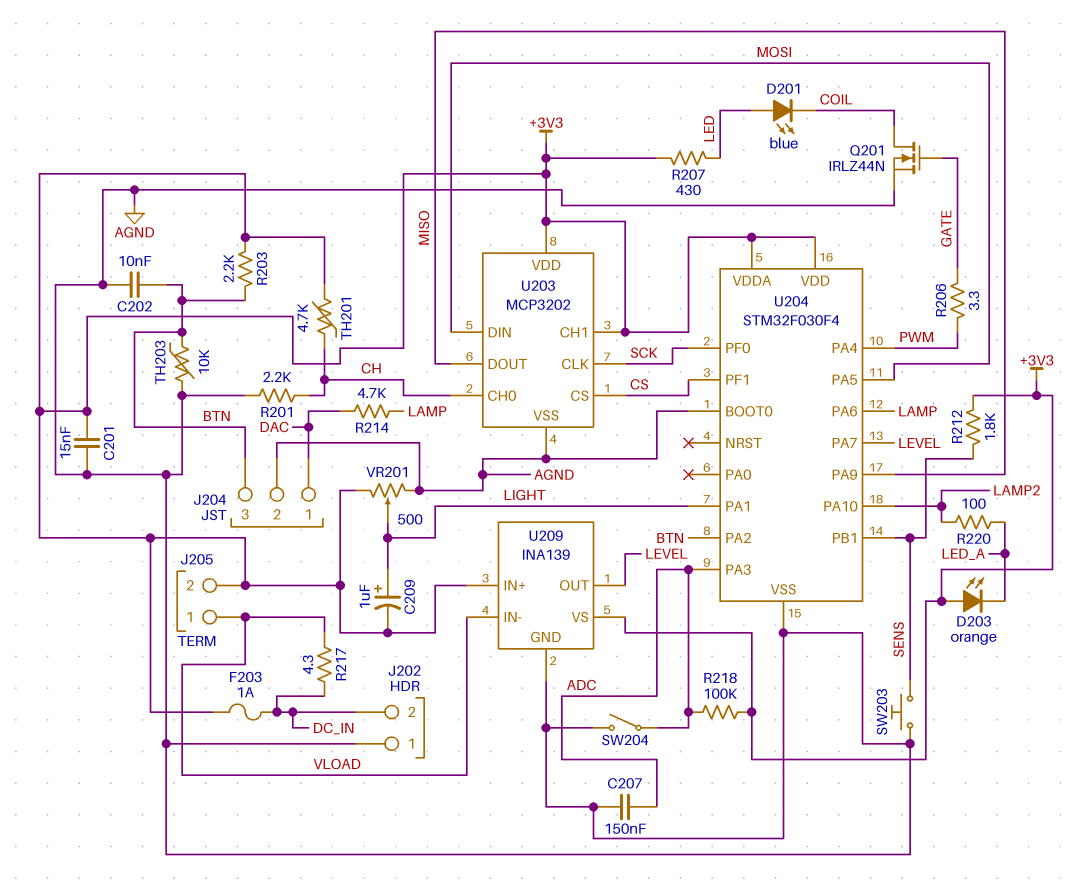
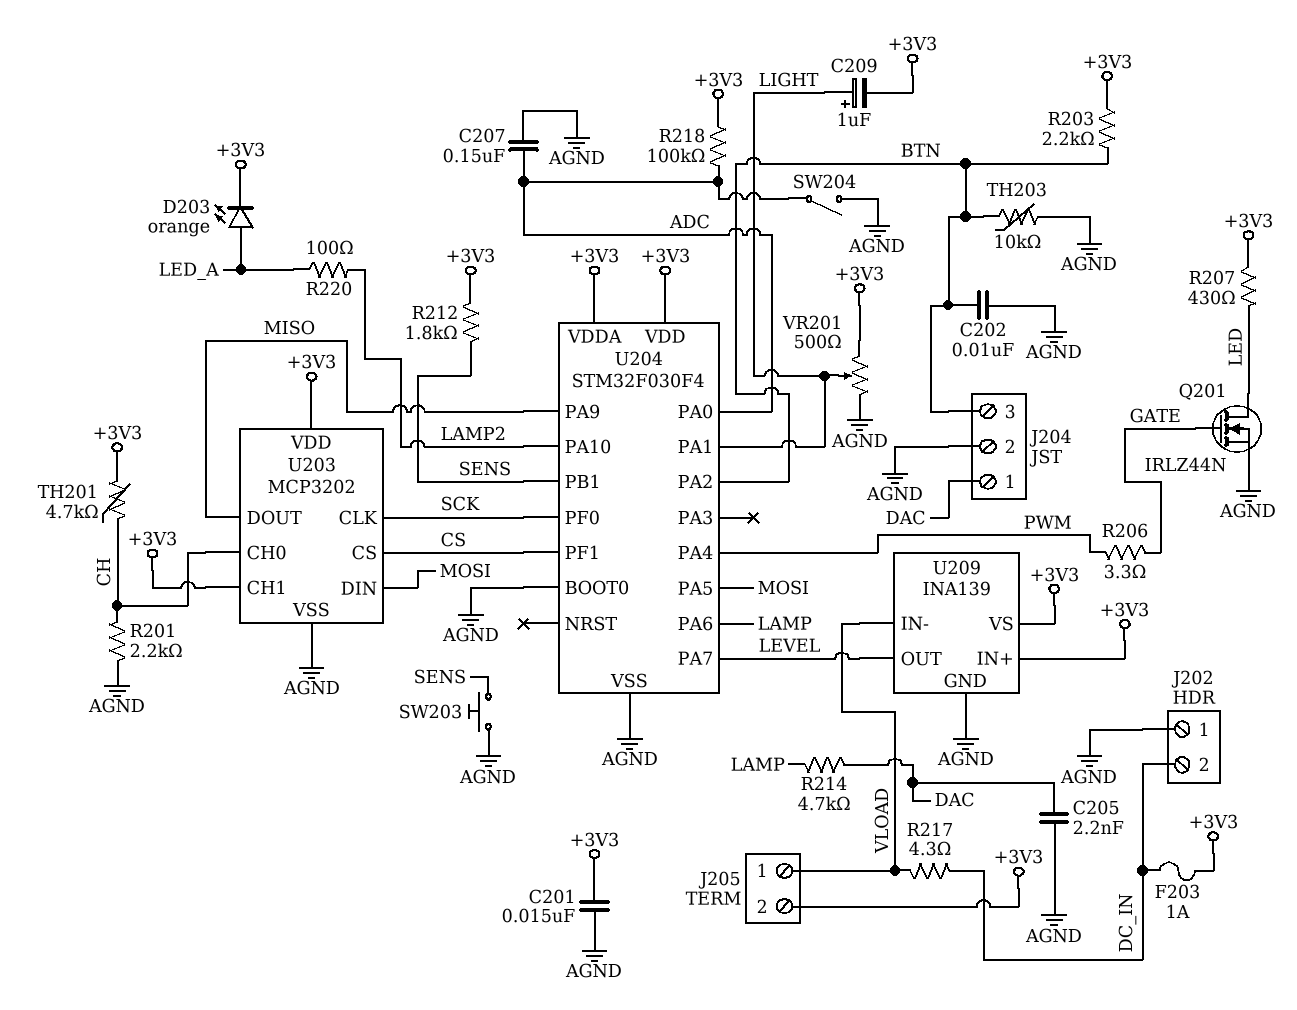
C205: none -> 2.2nF (AGND, DAC)
D201: LED blue (A LED, K COIL) -> none
D203: LED orange (A +3V3, K LED_A) -> LED orange (A LED_A, K +3V3)
Q201: NMOS IRLZ44N (G GATE, D COIL, S AGND) -> NMOS IRLZ44N (G GATE, D LED, S AGND)
U204 pin PA0: none -> ADC
U204 pin PA3: ADC -> none

